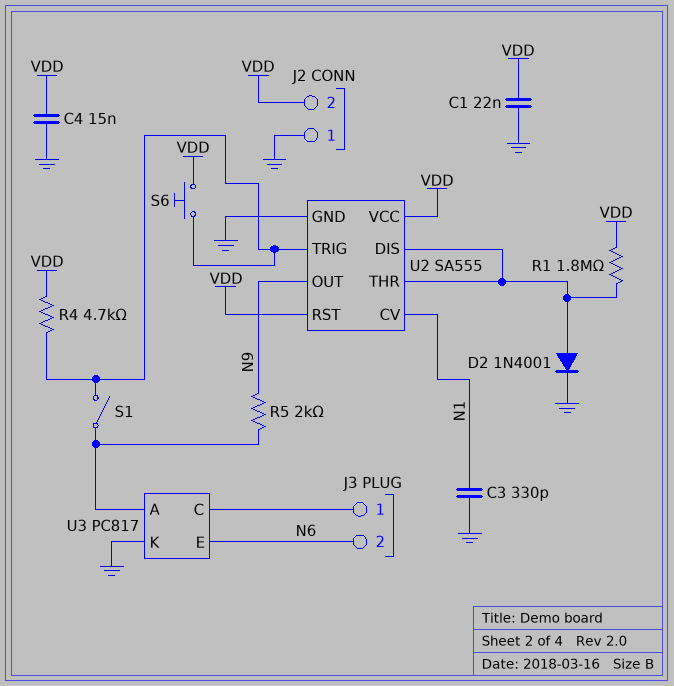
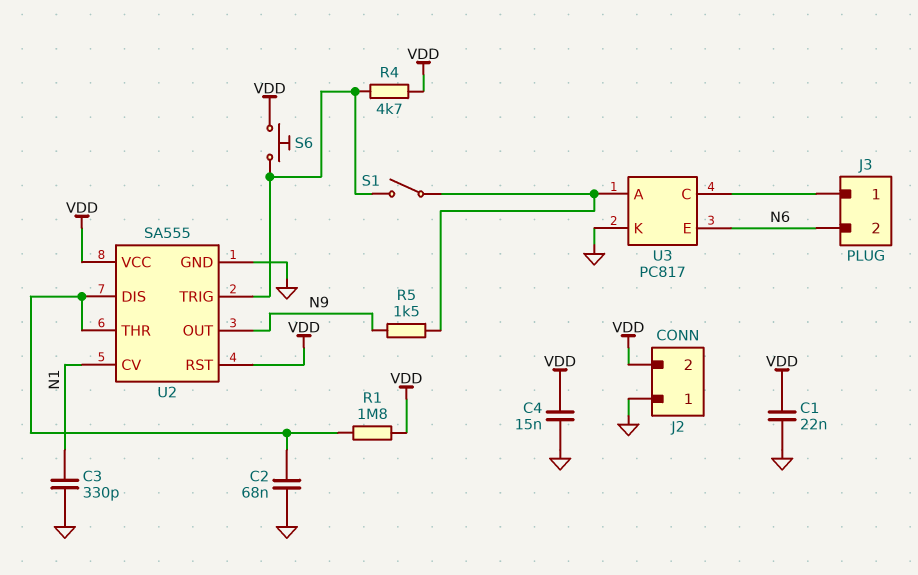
C2: none -> 68nF (GND, U2/DIS)
D2: diode 1N4001 (A U2/DIS, K GND) -> none
R5: 2k (N9, U3/A) -> 1.5k (N9, U3/A)

